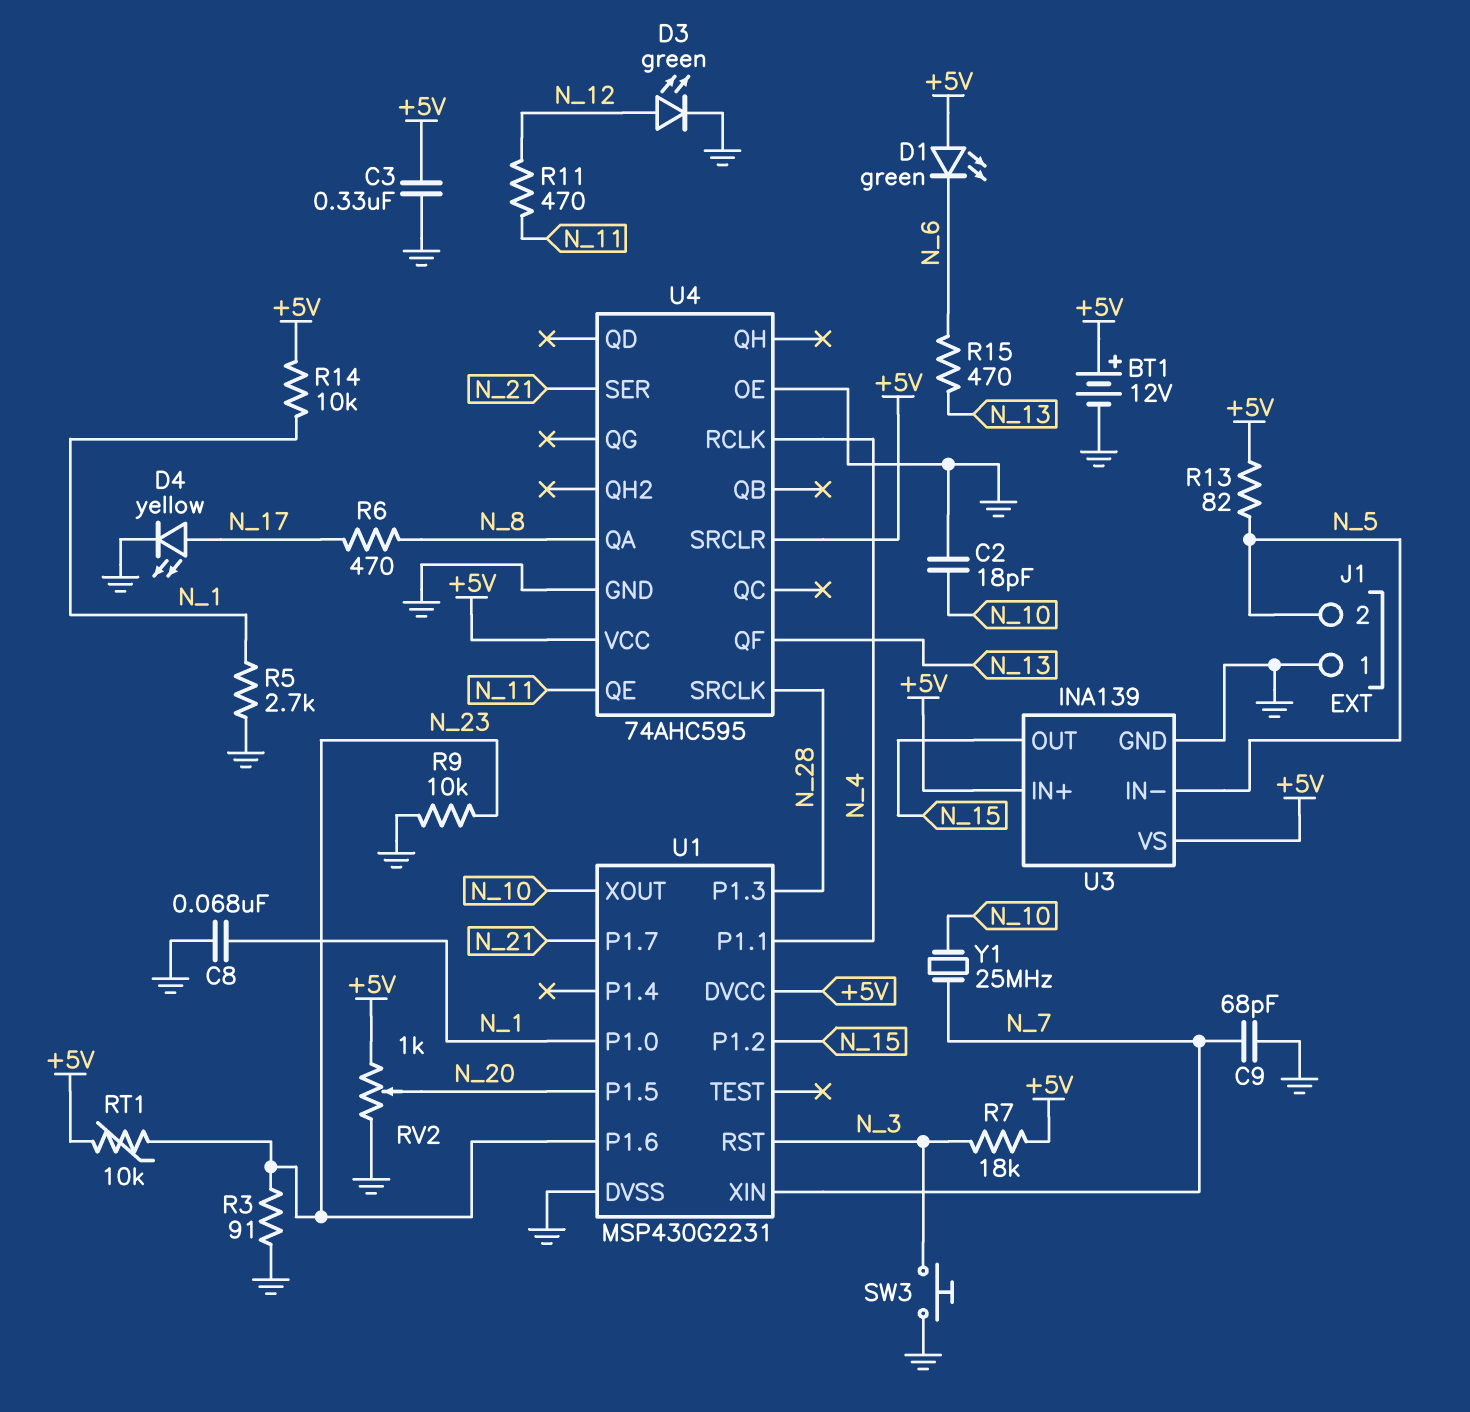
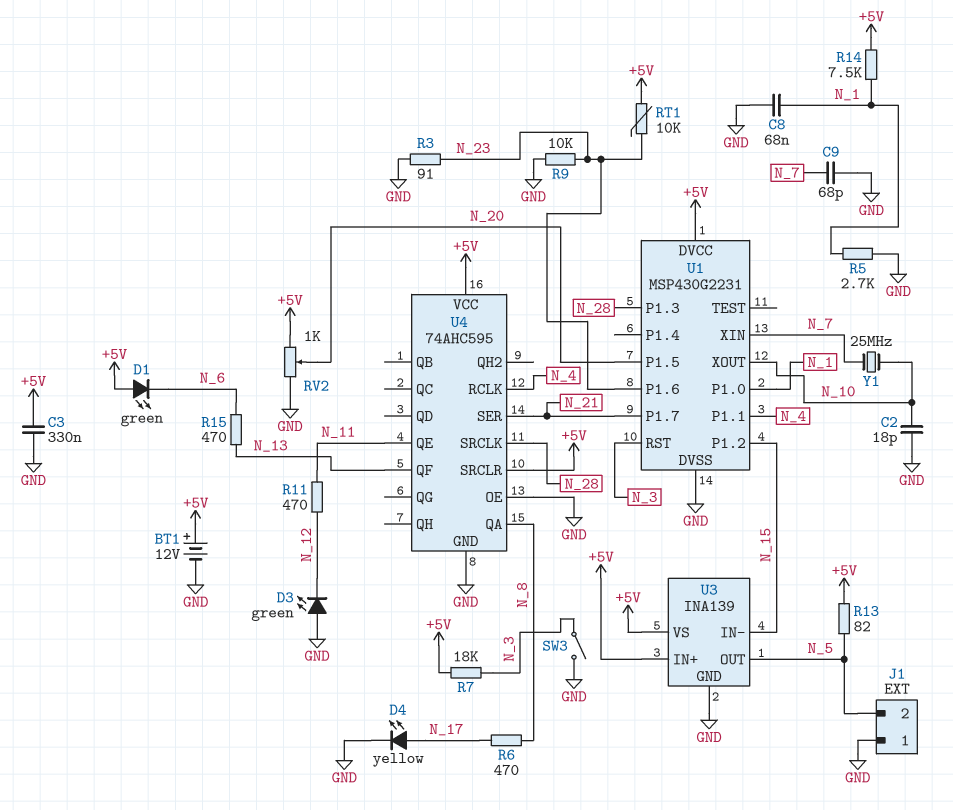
D3: LED green (A N_12, K GND) -> LED green (A GND, K N_12)
R14: 10k (+5V, N_1) -> 7.5k (+5V, N_1)
SW3: button (GND, N_3) -> switch (GND, N_3)
U3 pin IN-: N_5 -> N_15
U3 pin OUT: N_15 -> N_5

